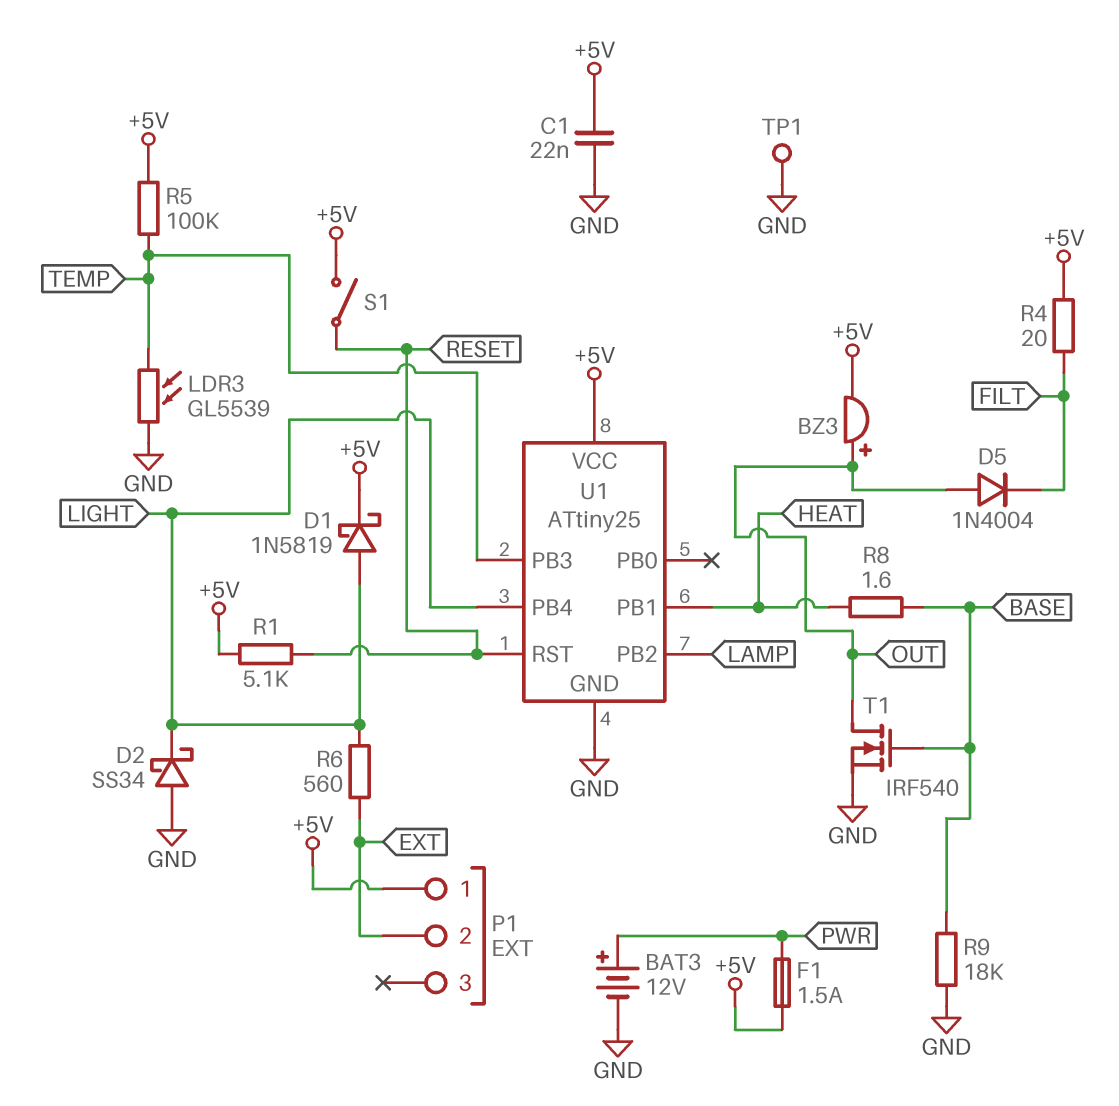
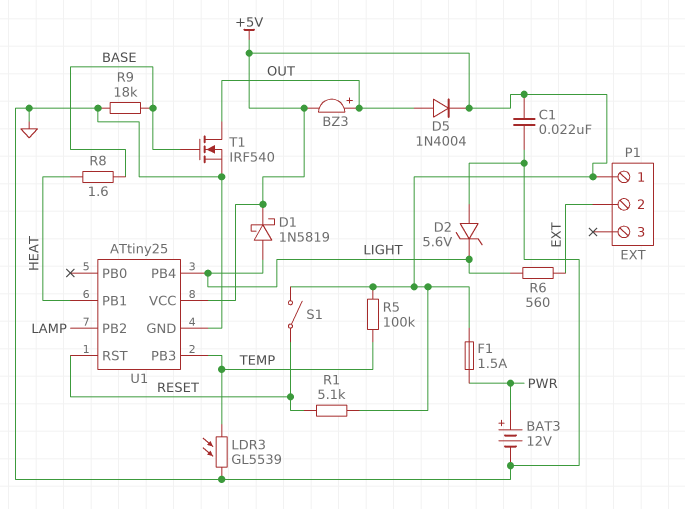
D2: schottky SS34 (A GND, K LIGHT) -> zener 5.6V (A GND, K LIGHT)
D5: diode 1N4004 (A OUT, K FILT) -> diode 1N4004 (A OUT, K +5V)
R4: 20 (+5V, FILT) -> none
TP1: test point (GND) -> none

